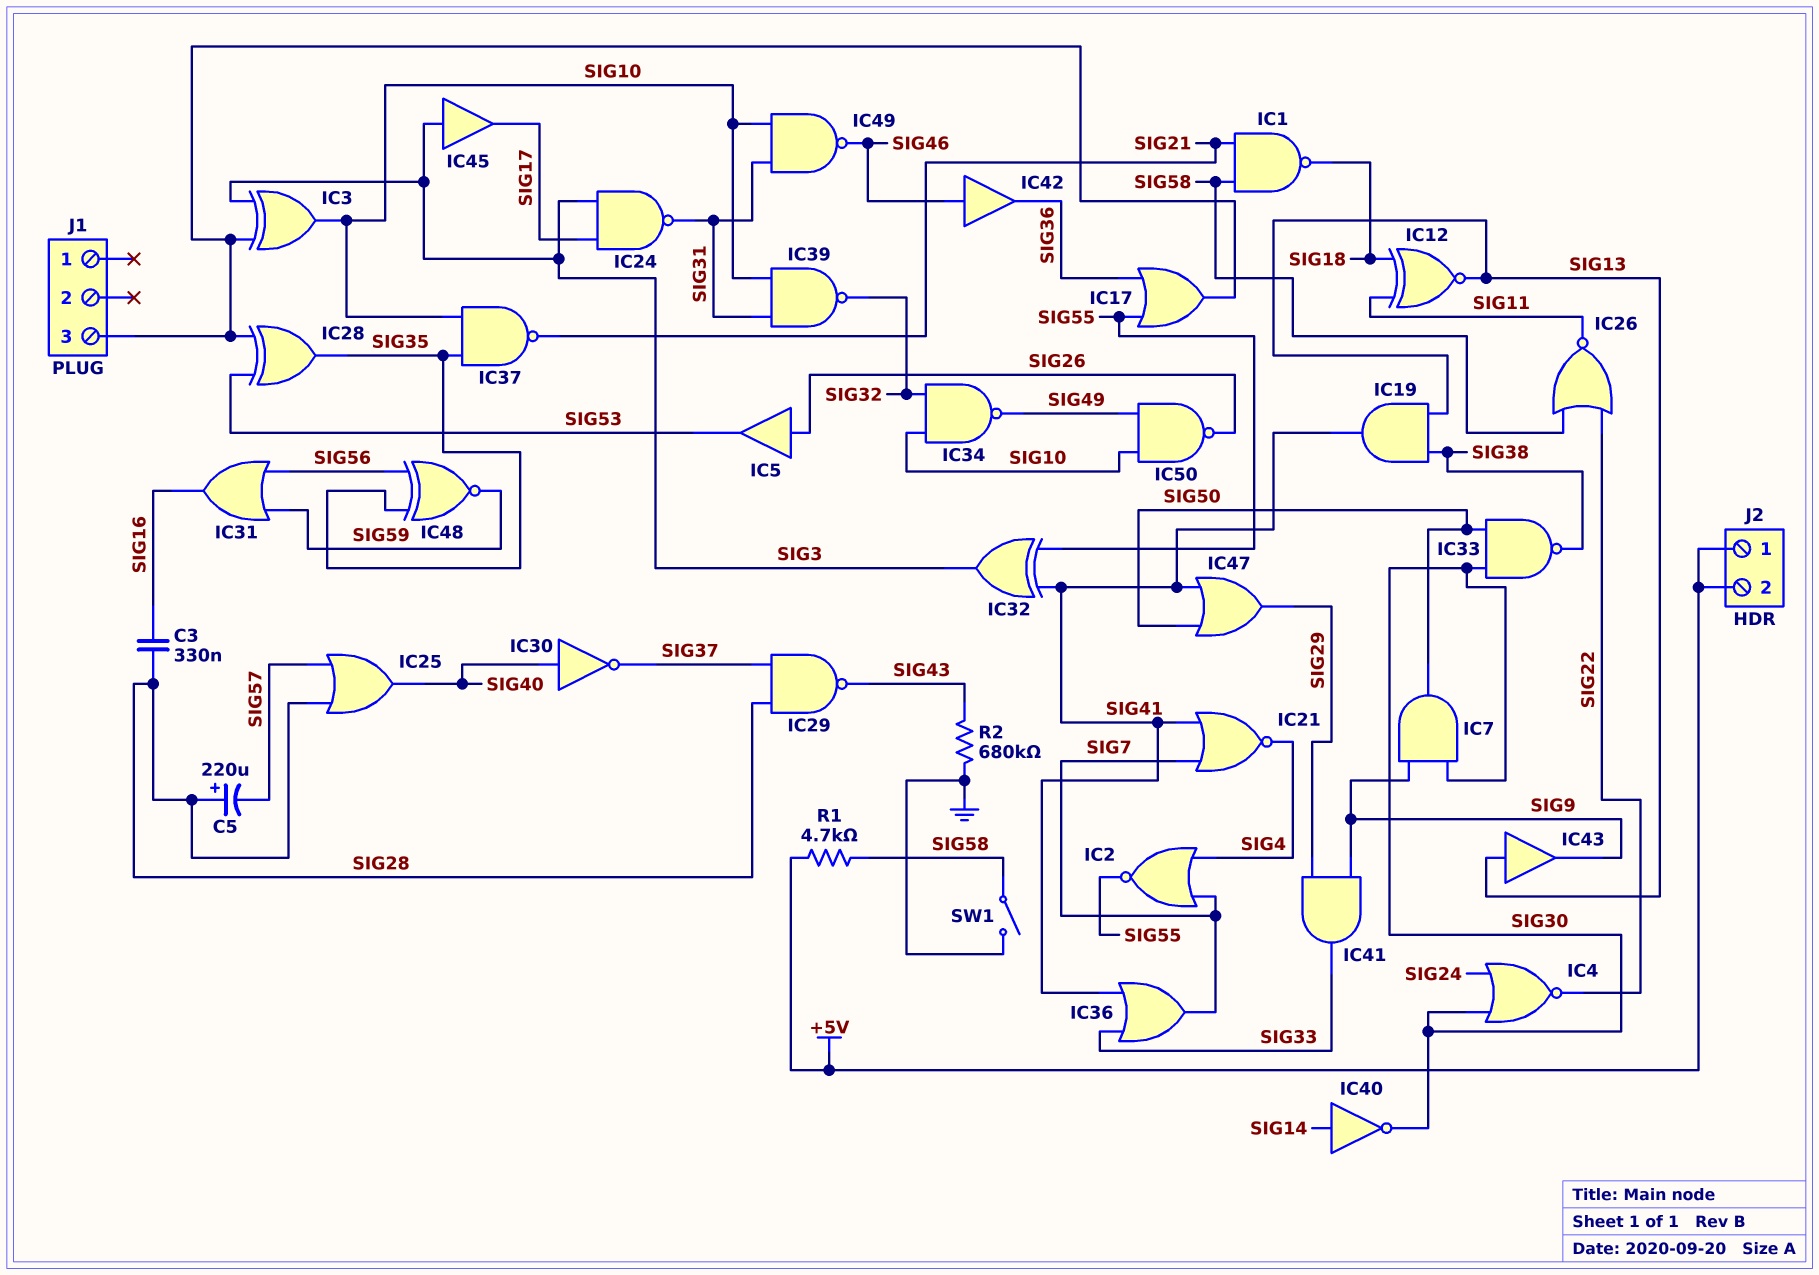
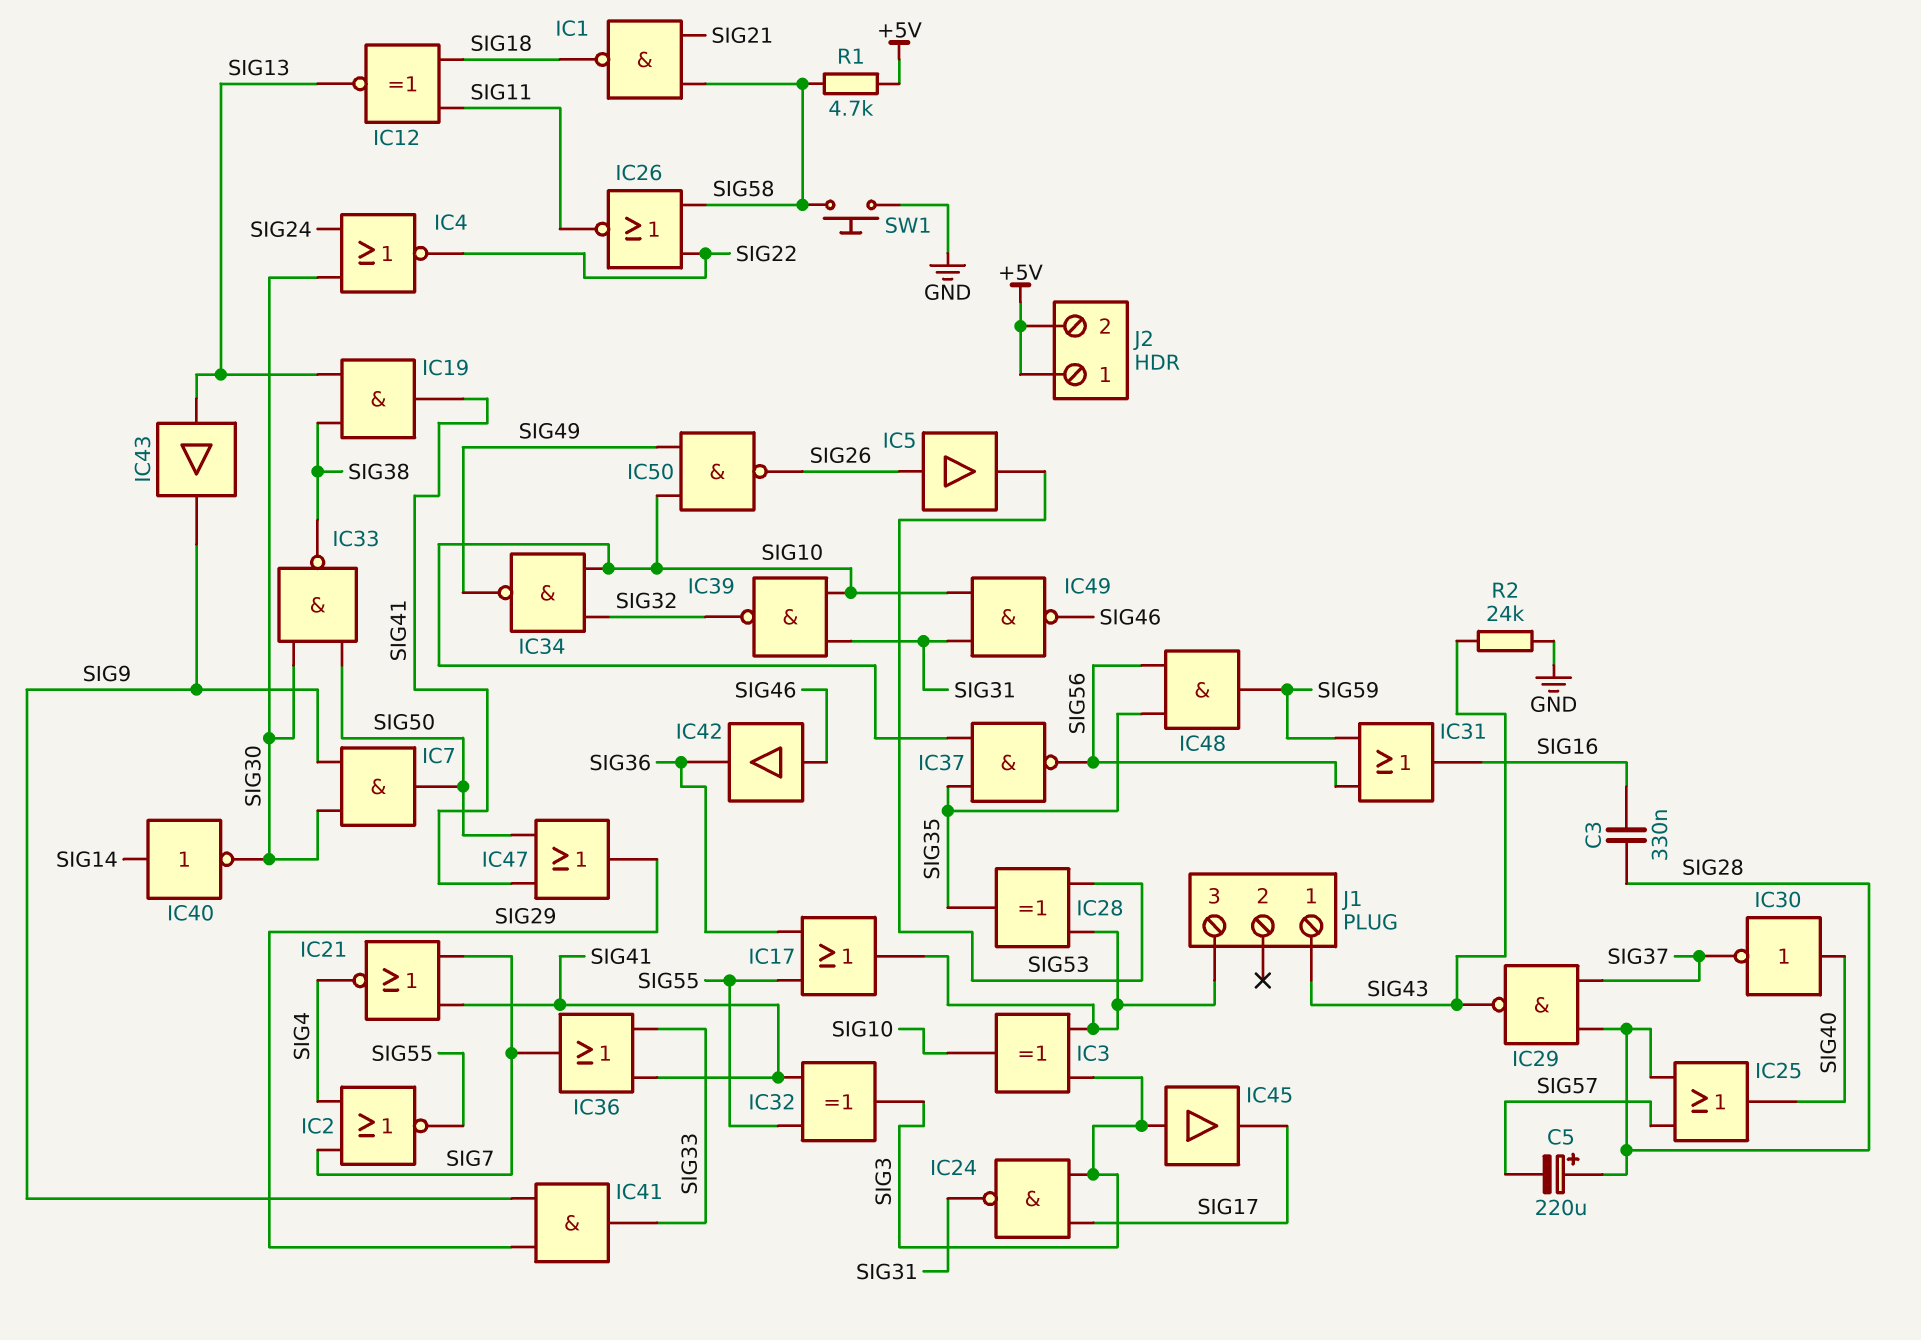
IC37: NAND (in SIG10, in SIG35, out SIG21) -> NAND (in SIG10, in SIG35, out SIG56)
IC48: XNOR (in SIG35, in SIG56, out SIG59) -> AND (in SIG35, in SIG56, out SIG59)
J1 pin 1: none -> SIG43
R2: 680k (GND, SIG43) -> 24k (GND, SIG43)
SW1: switch (GND, SIG58) -> button (GND, SIG58)

